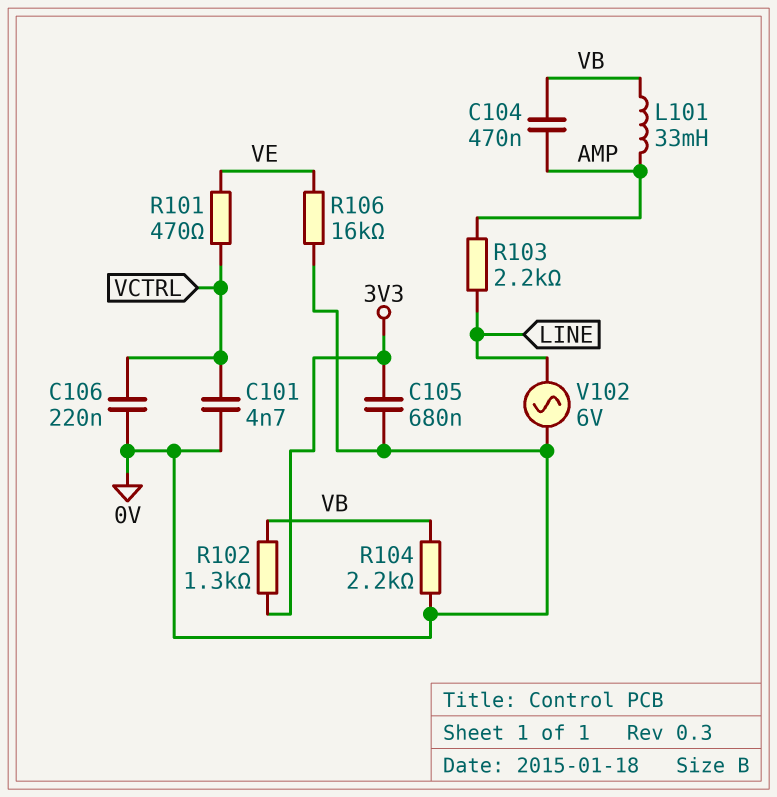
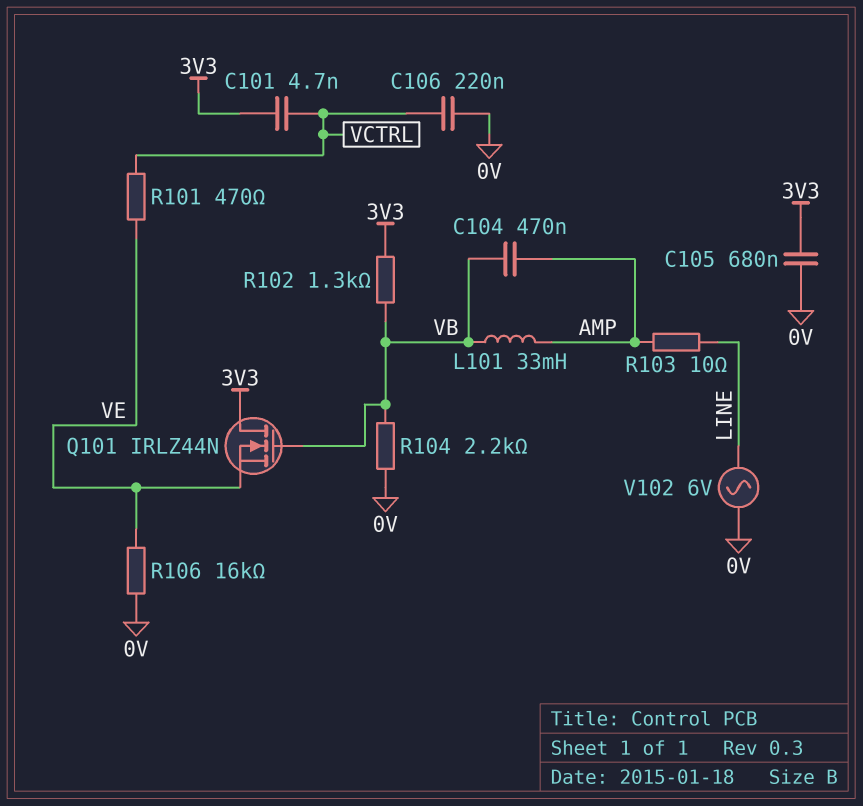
C101: 4.7nF (0V, VCTRL) -> 4.7nF (3V3, VCTRL)
Q101: none -> NMOS IRLZ44N (G VB, D 3V3, S VE)
R103: 2.2k (AMP, LINE) -> 10 (AMP, LINE)

